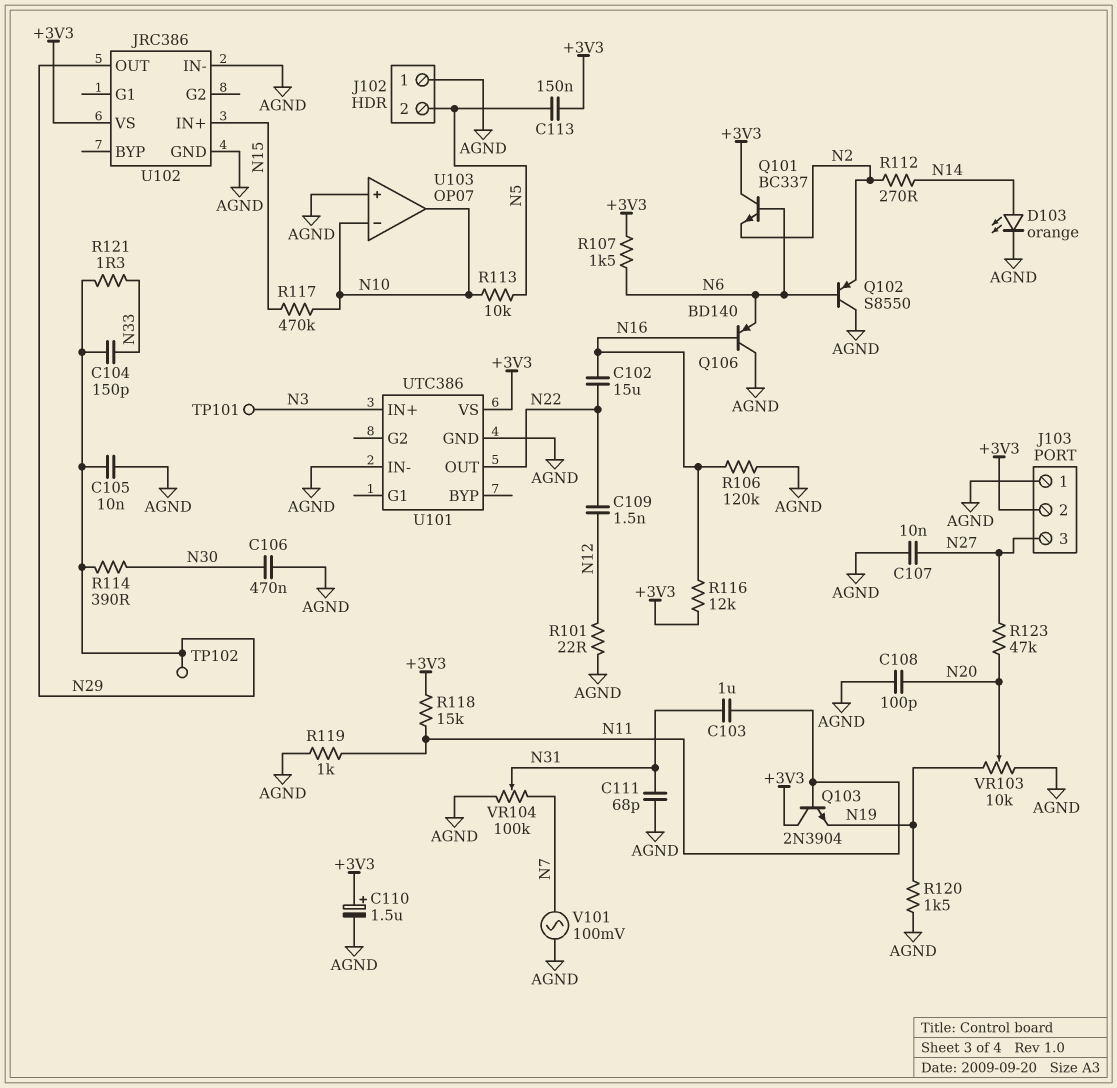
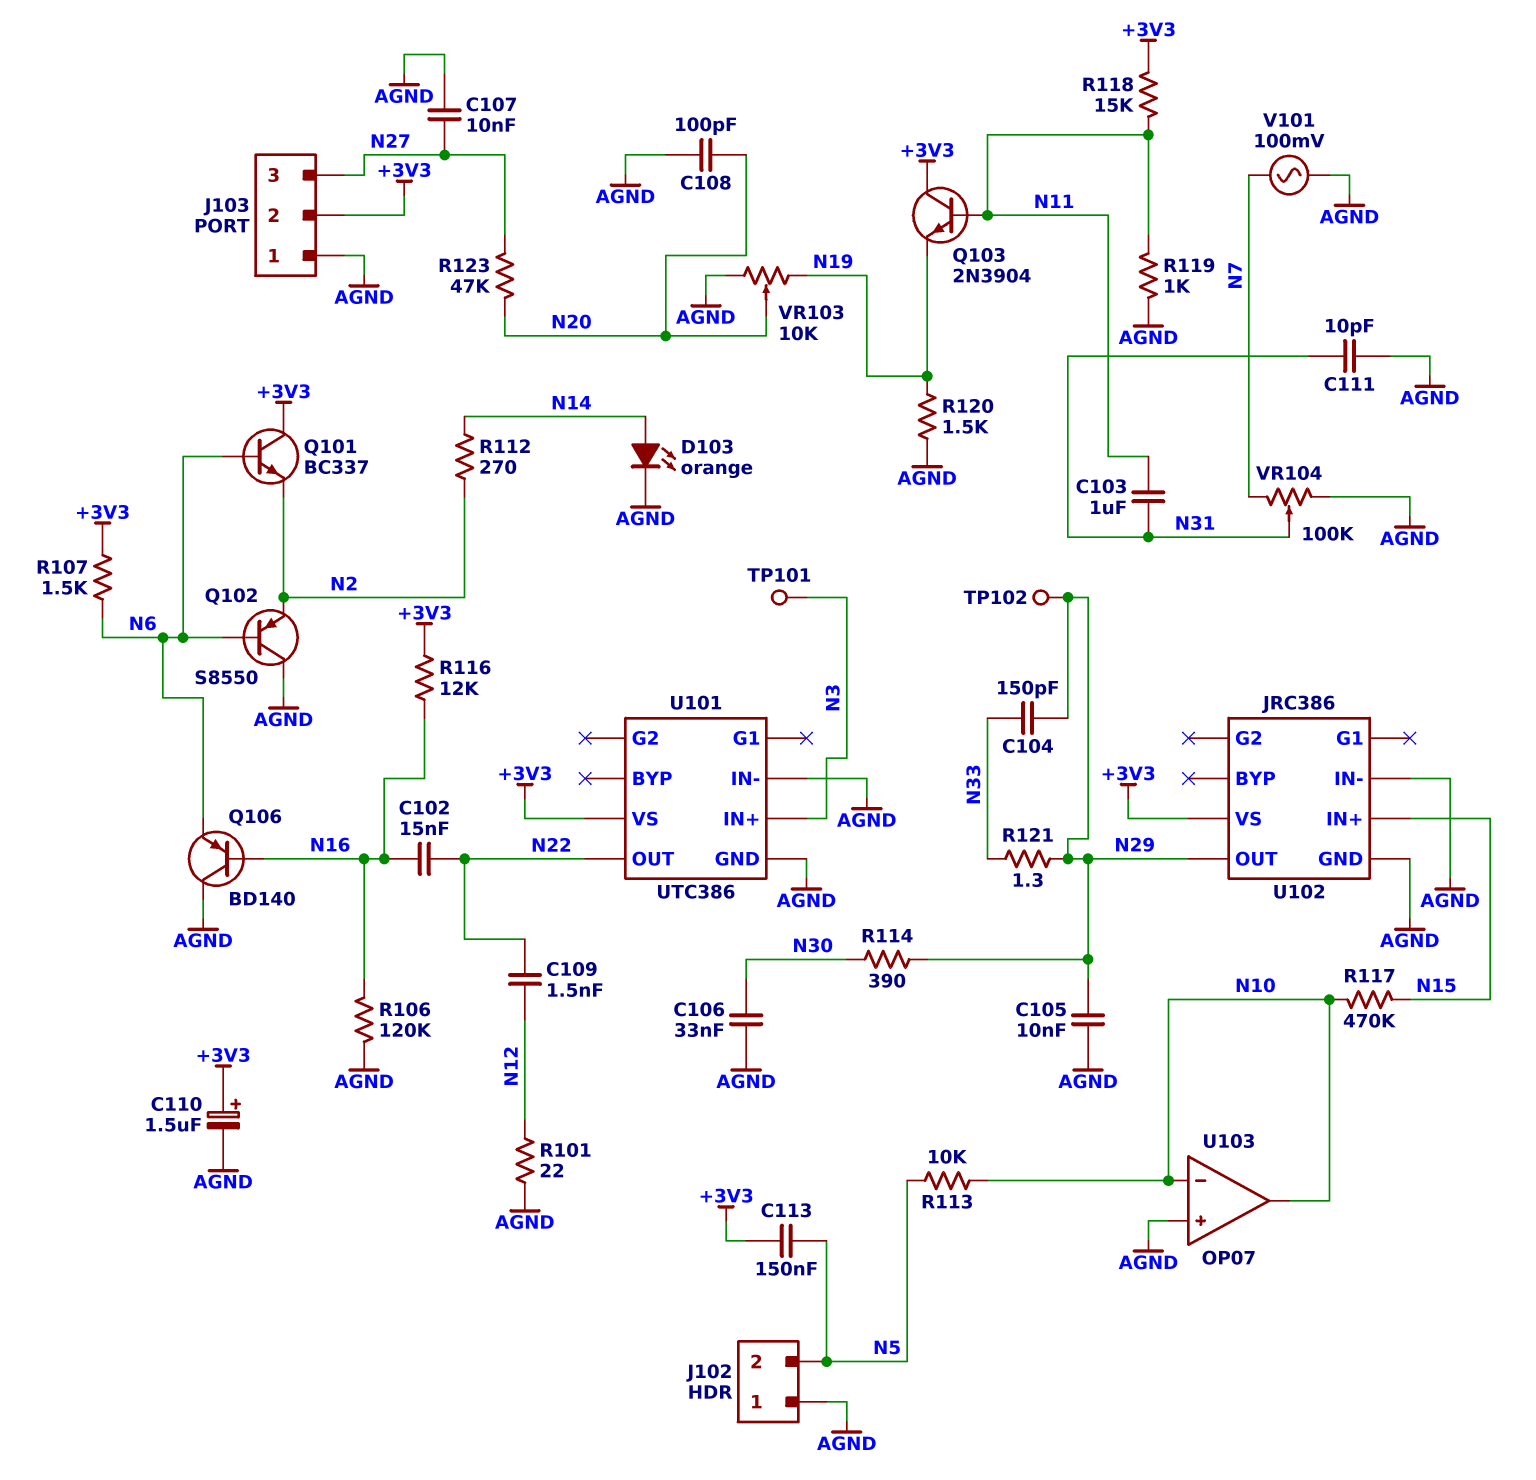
C102: 15uF (N16, N22) -> 15nF (N16, N22)
C106: 470nF (AGND, N30) -> 33nF (AGND, N30)
C111: 68pF (AGND, N31) -> 10pF (AGND, N31)

